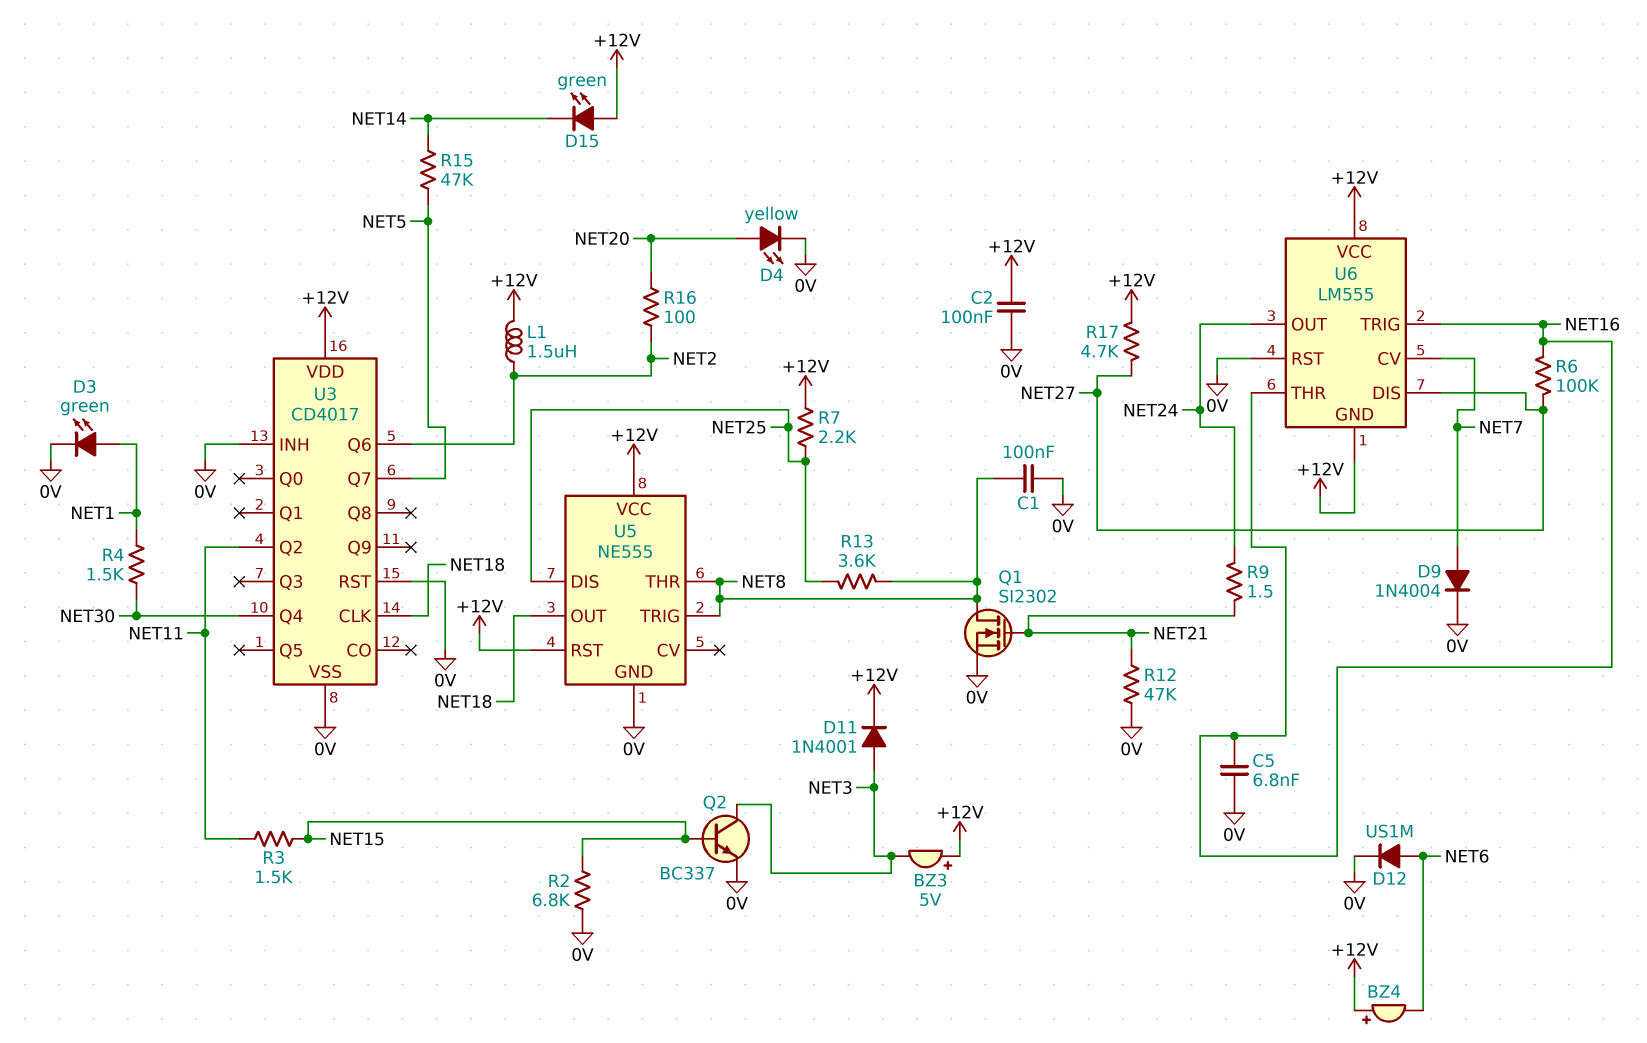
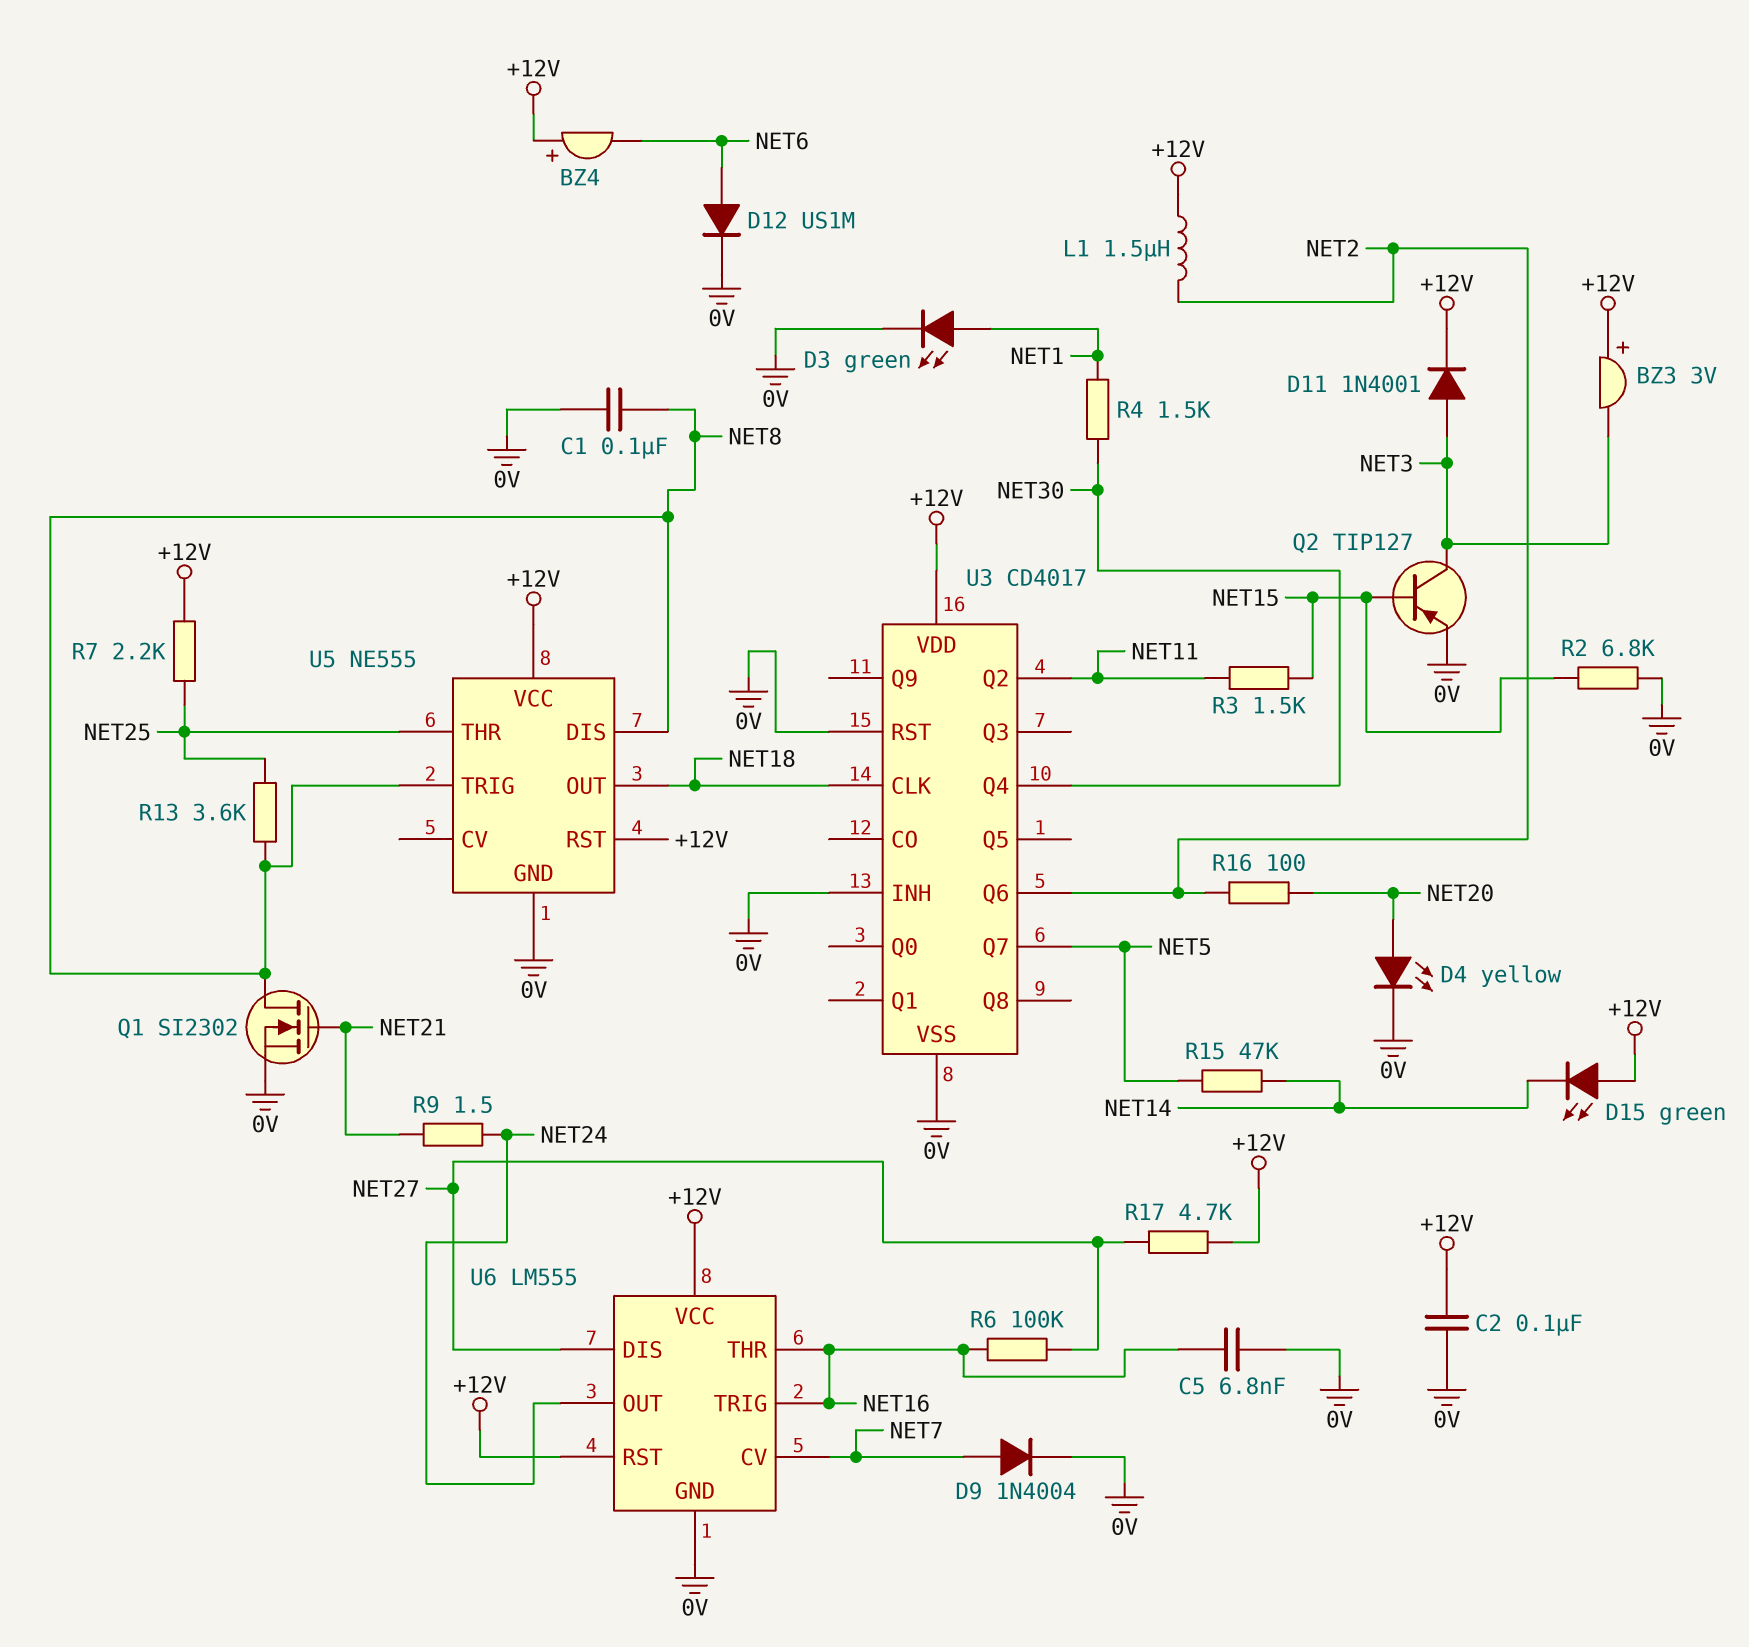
BZ3: buzzer 5V (plus +12V, minus NET3) -> buzzer 3V (plus +12V, minus NET3)
Q2: NPN BC337 (B NET15, C NET3, E 0V) -> PNP TIP127 (B NET15, C NET3, E 0V)
R12: 47k (0V, NET21) -> none
U5 pin DIS: NET25 -> NET8
U5 pin THR: NET8 -> NET25
U6 pin GND: +12V -> 0V
U6 pin RST: 0V -> +12V

